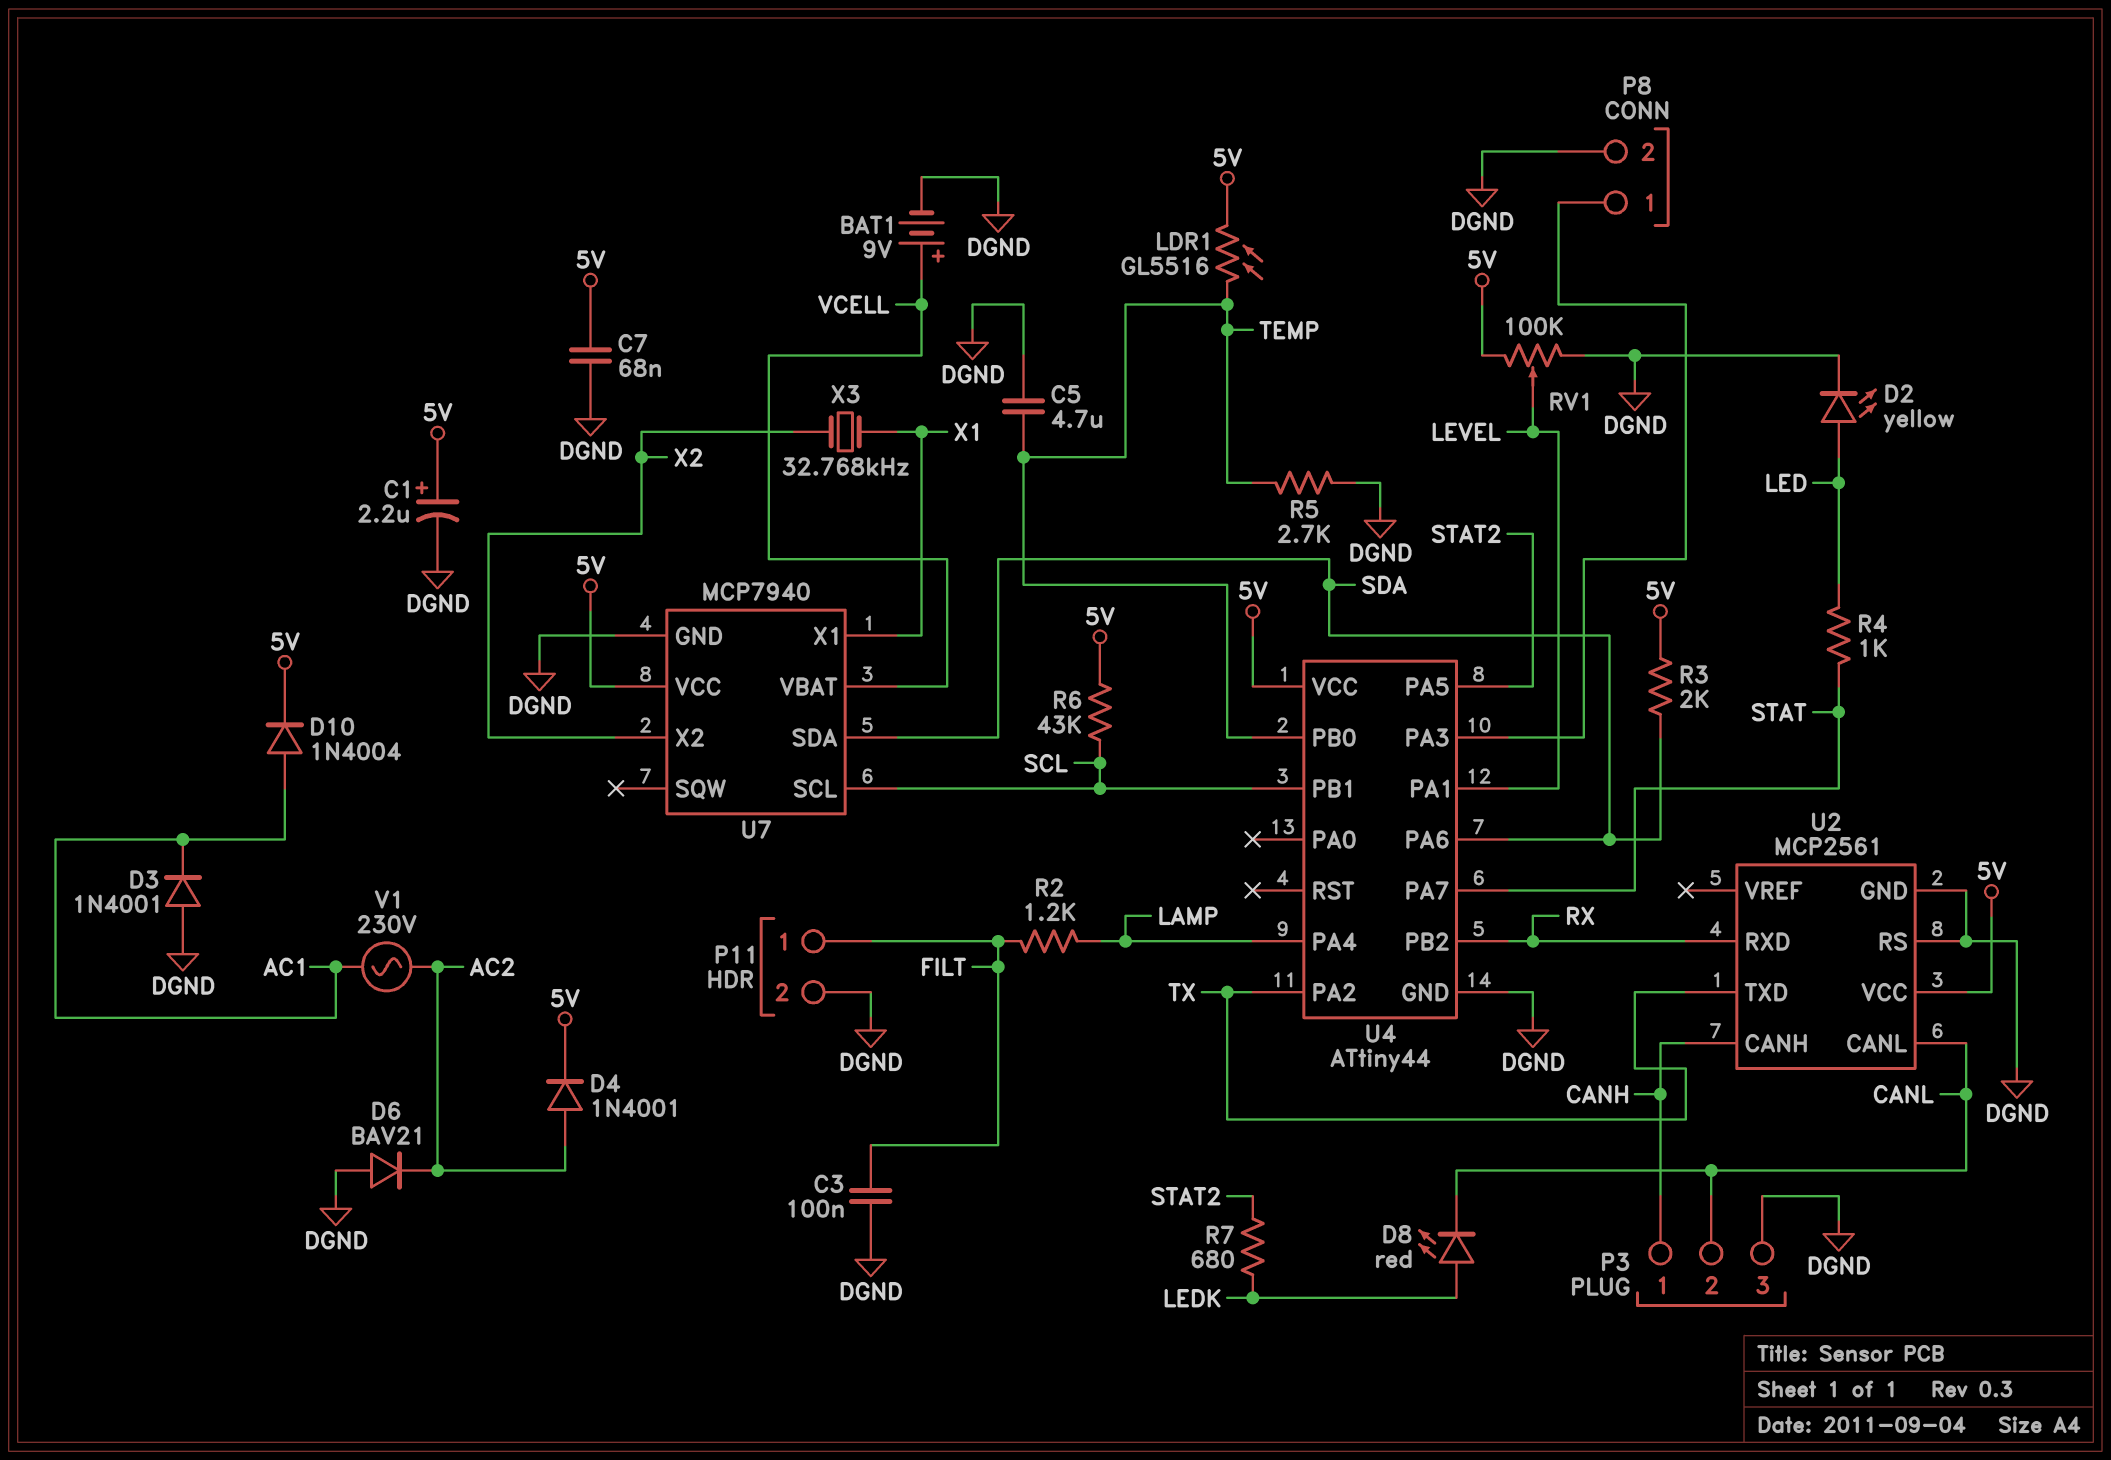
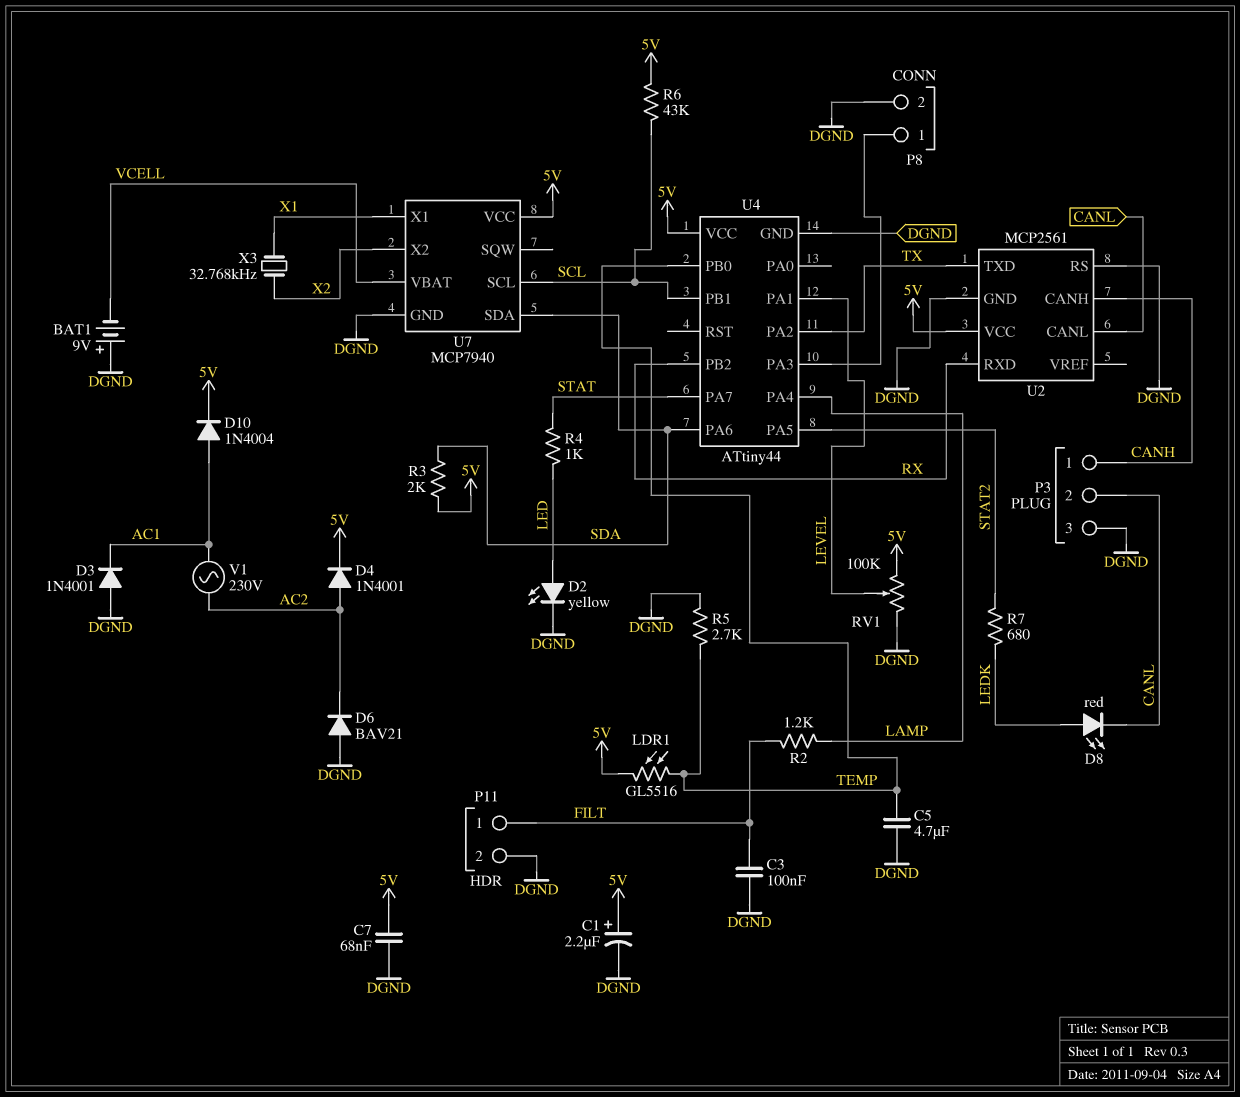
BAT1: 9V (plus VCELL, minus DGND) -> 9V (plus DGND, minus VCELL)

